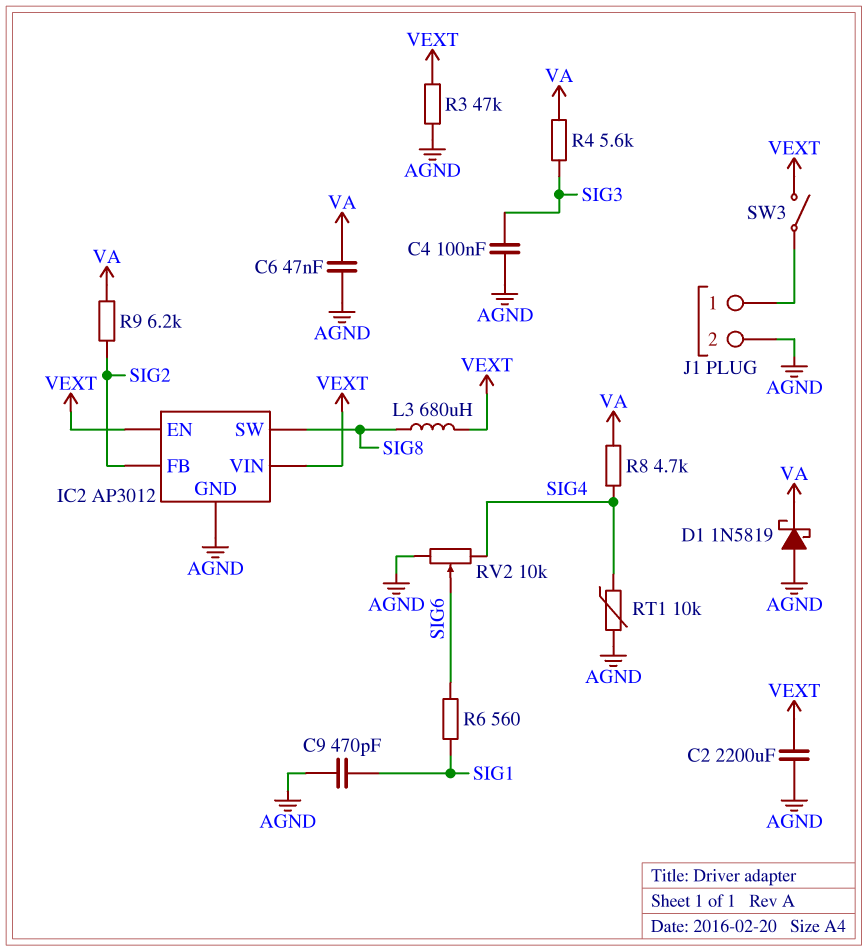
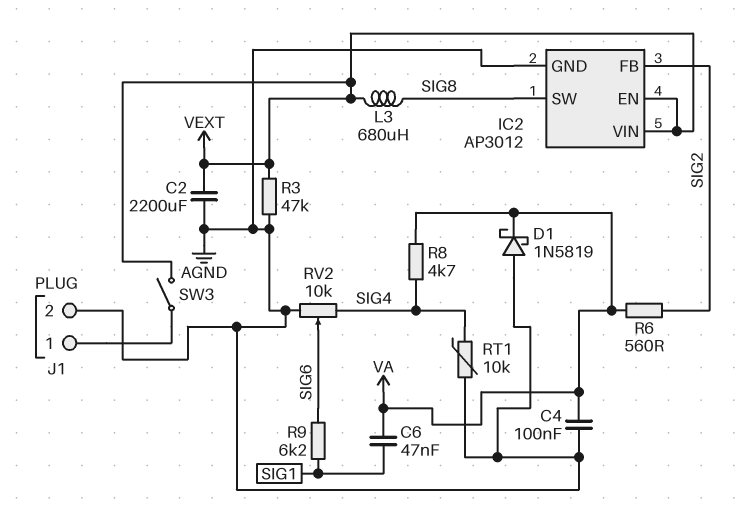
C4: 100nF (AGND, SIG3) -> 100nF (AGND, VA)
C6: 47nF (AGND, VA) -> 47nF (SIG1, VA)
C9: 470pF (AGND, SIG1) -> none
R4: 5.6k (SIG3, VA) -> none
R6: 560 (SIG1, SIG6) -> 560 (SIG2, VA)
R9: 6.2k (SIG2, VA) -> 6.2k (SIG1, SIG6)

